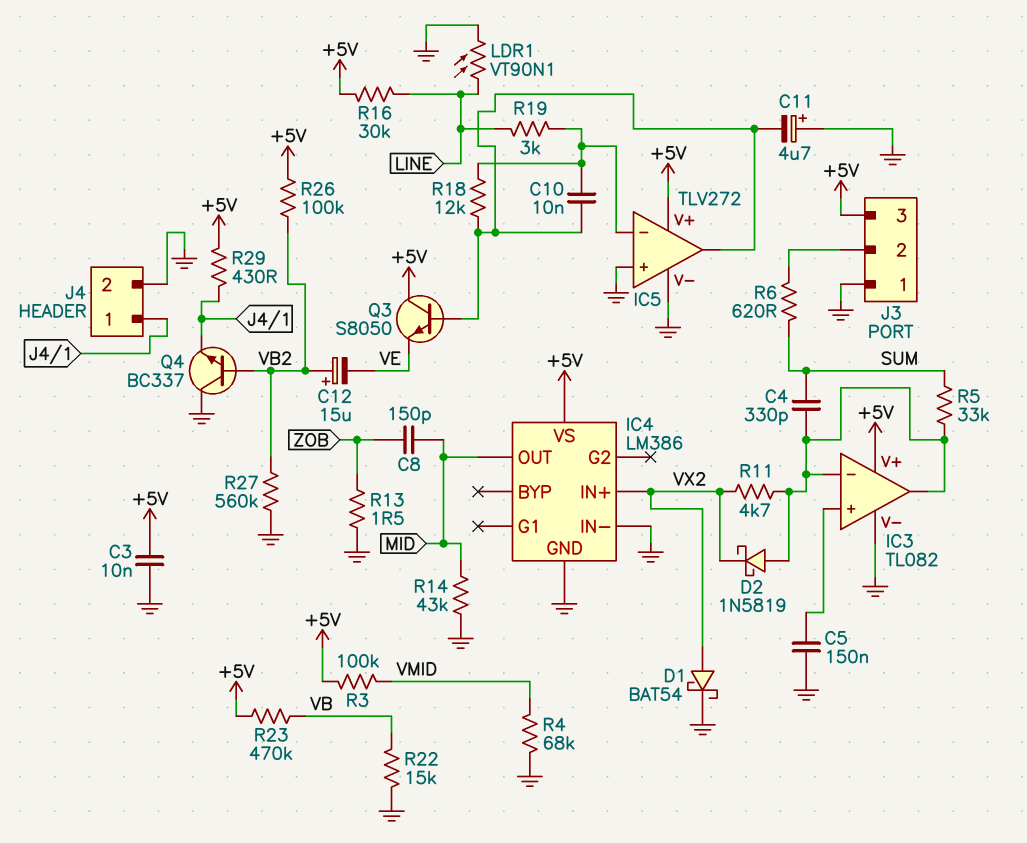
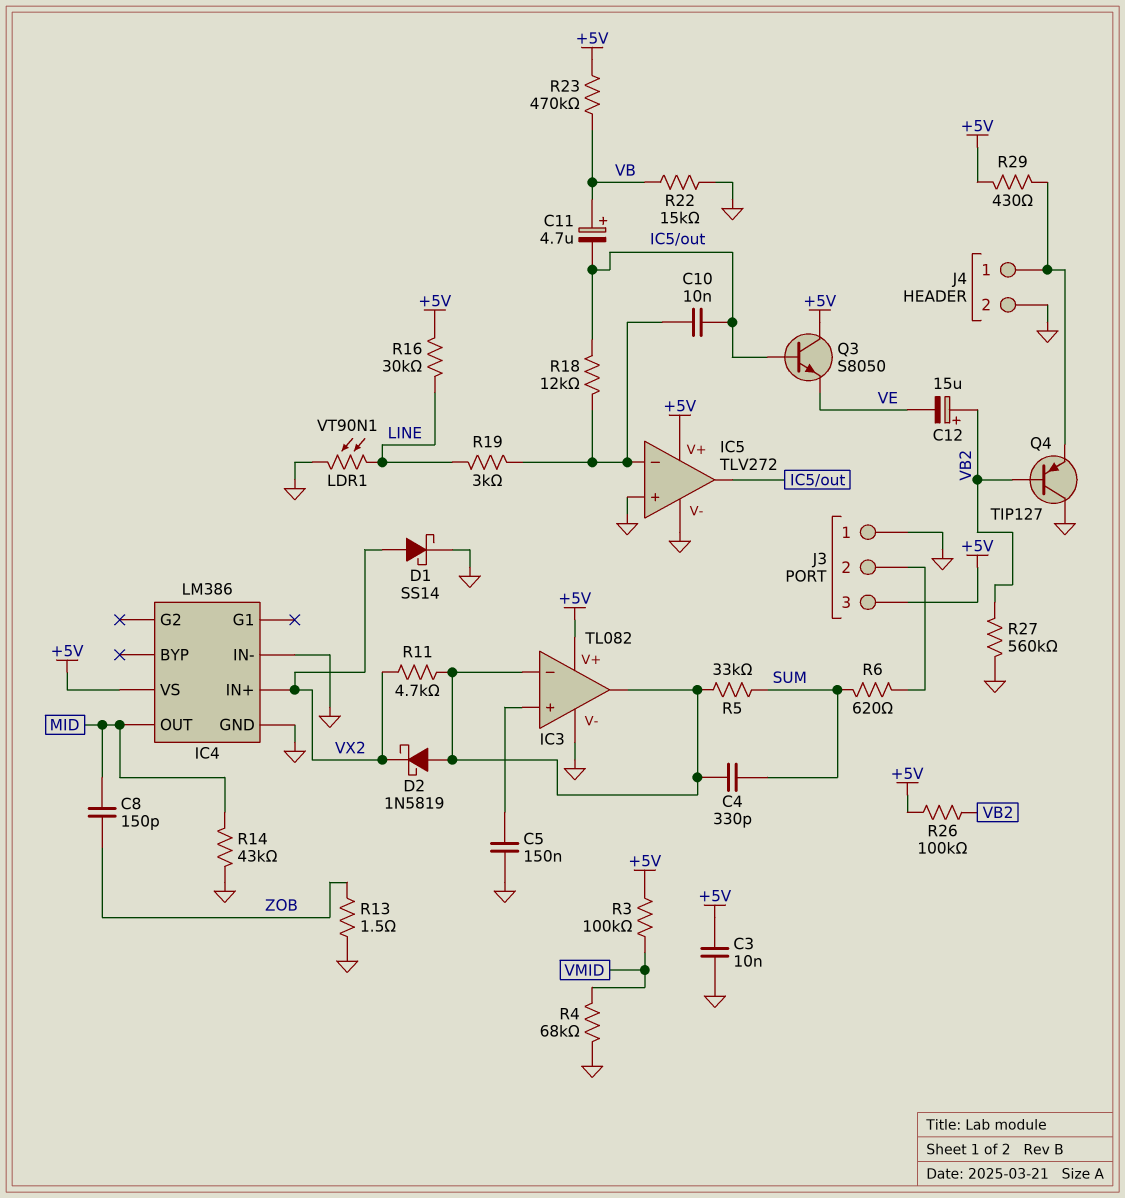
C11: 4.7uF (plus GND, minus IC5/out) -> 4.7uF (plus VB, minus IC5/out)
D1: schottky BAT54 (A VX2, K GND) -> schottky SS14 (A VX2, K GND)
Q4: NPN BC337 (B VB2, C GND, E J4/1) -> PNP TIP127 (B VB2, C GND, E J4/1)

